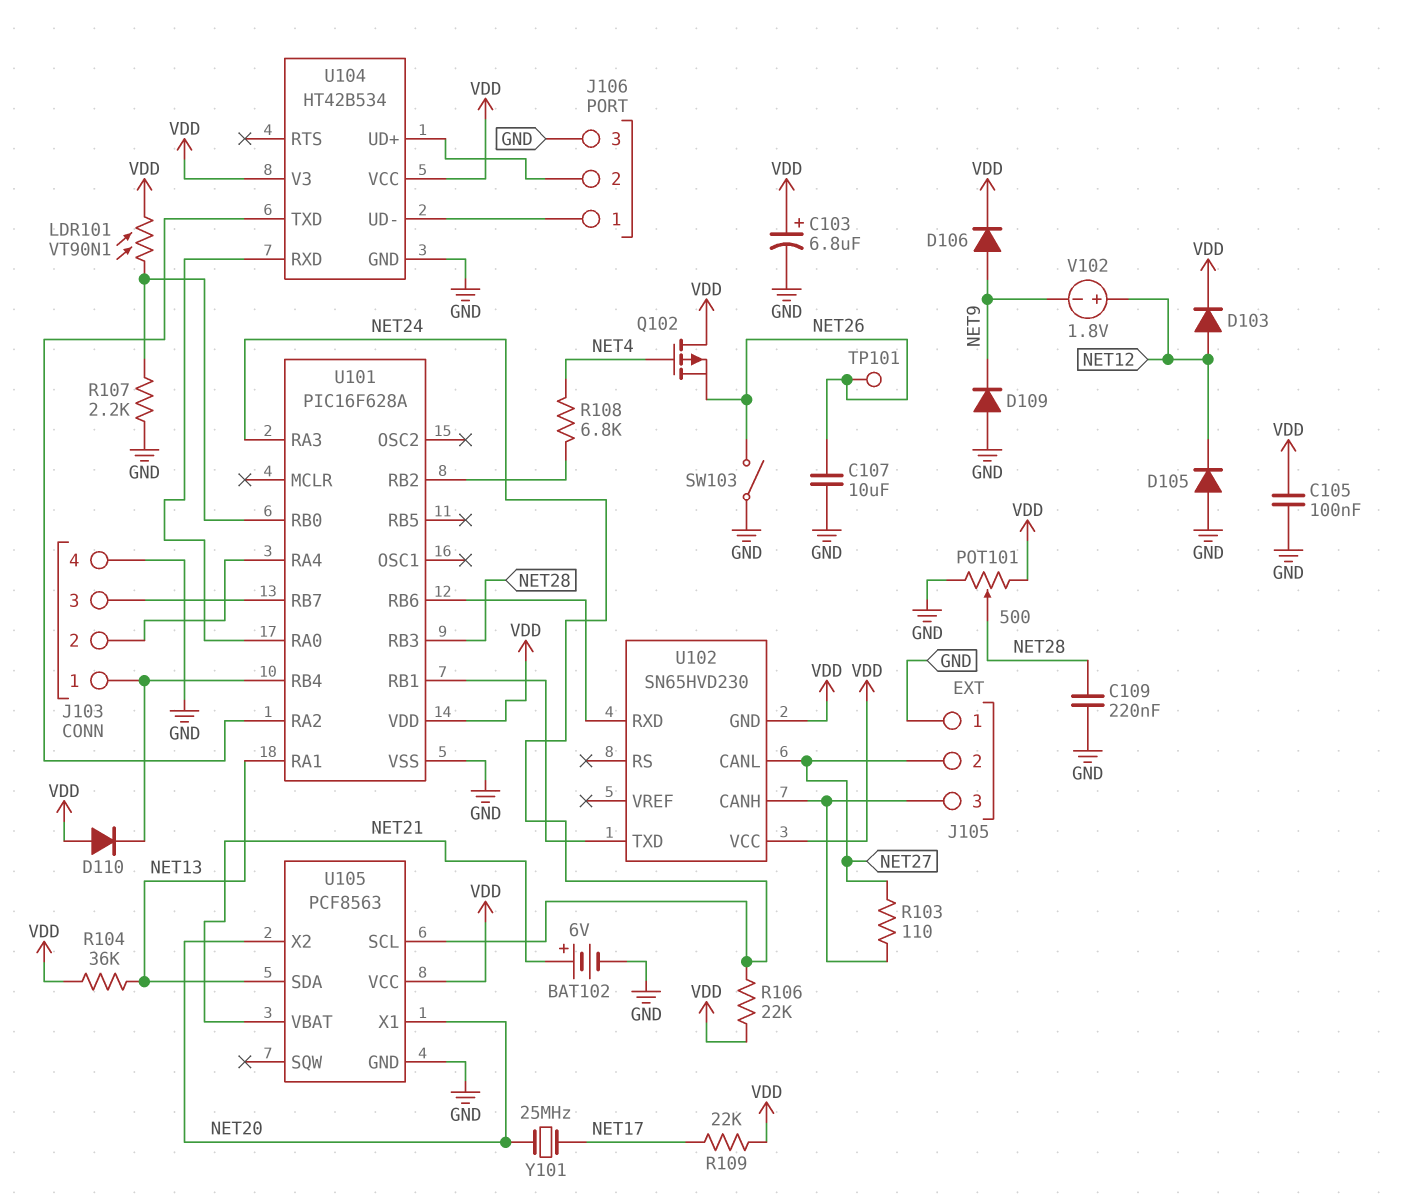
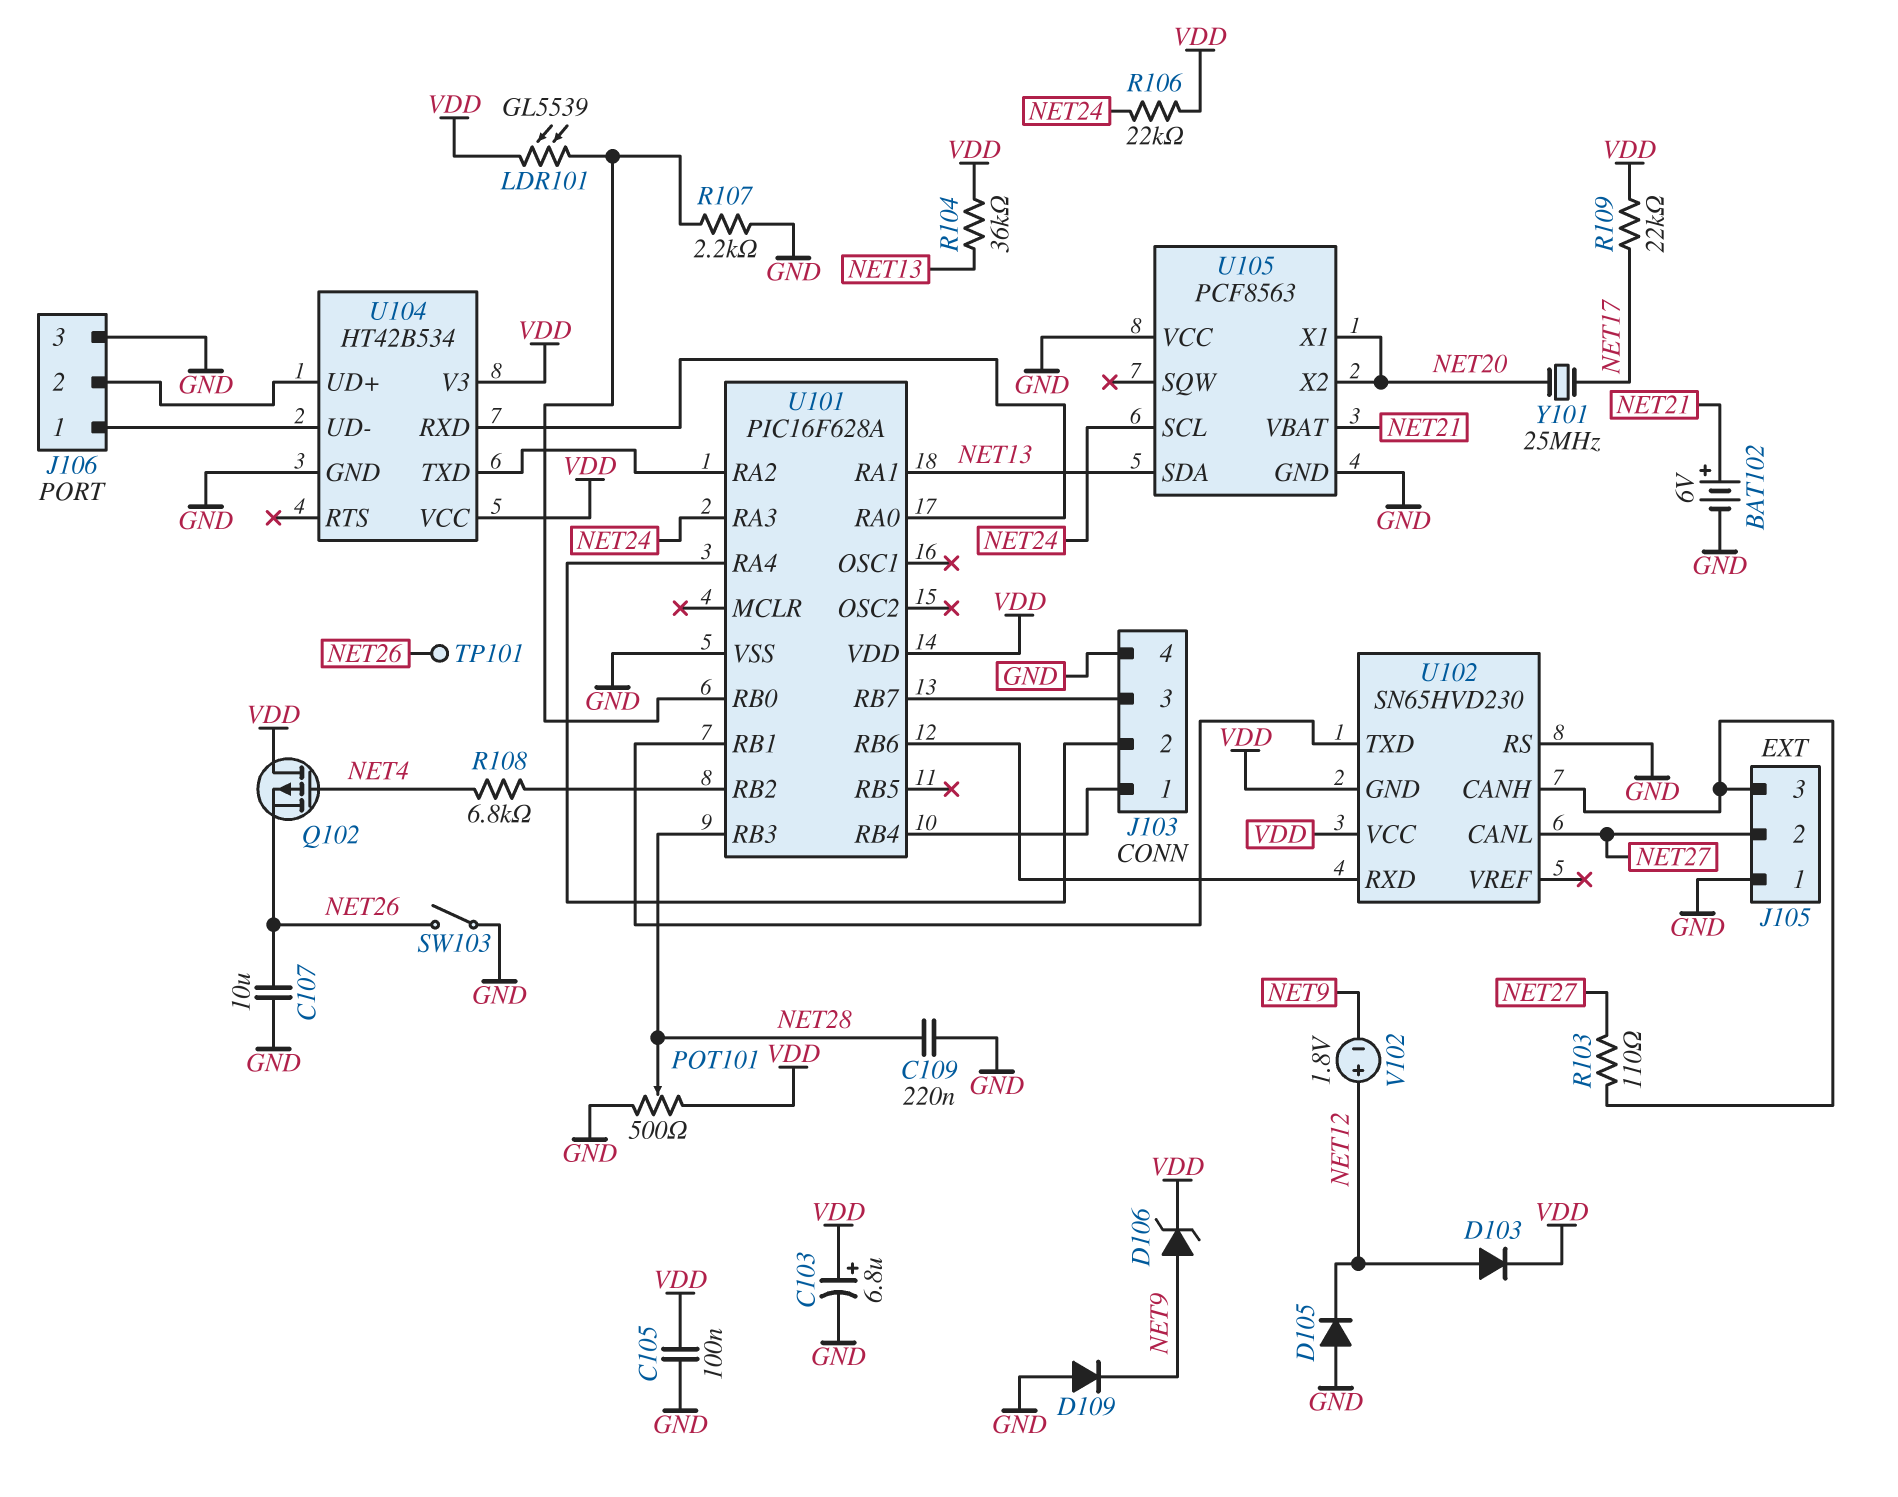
D106: diode (A NET9, K VDD) -> zener (A NET9, K VDD)
D110: diode (A VDD, K J103/1) -> none
LDR101: VT90N1 (U101/RB0, VDD) -> GL5539 (U101/RB0, VDD)
U102 pin RS: none -> GND
U105 pin VCC: VDD -> GND

